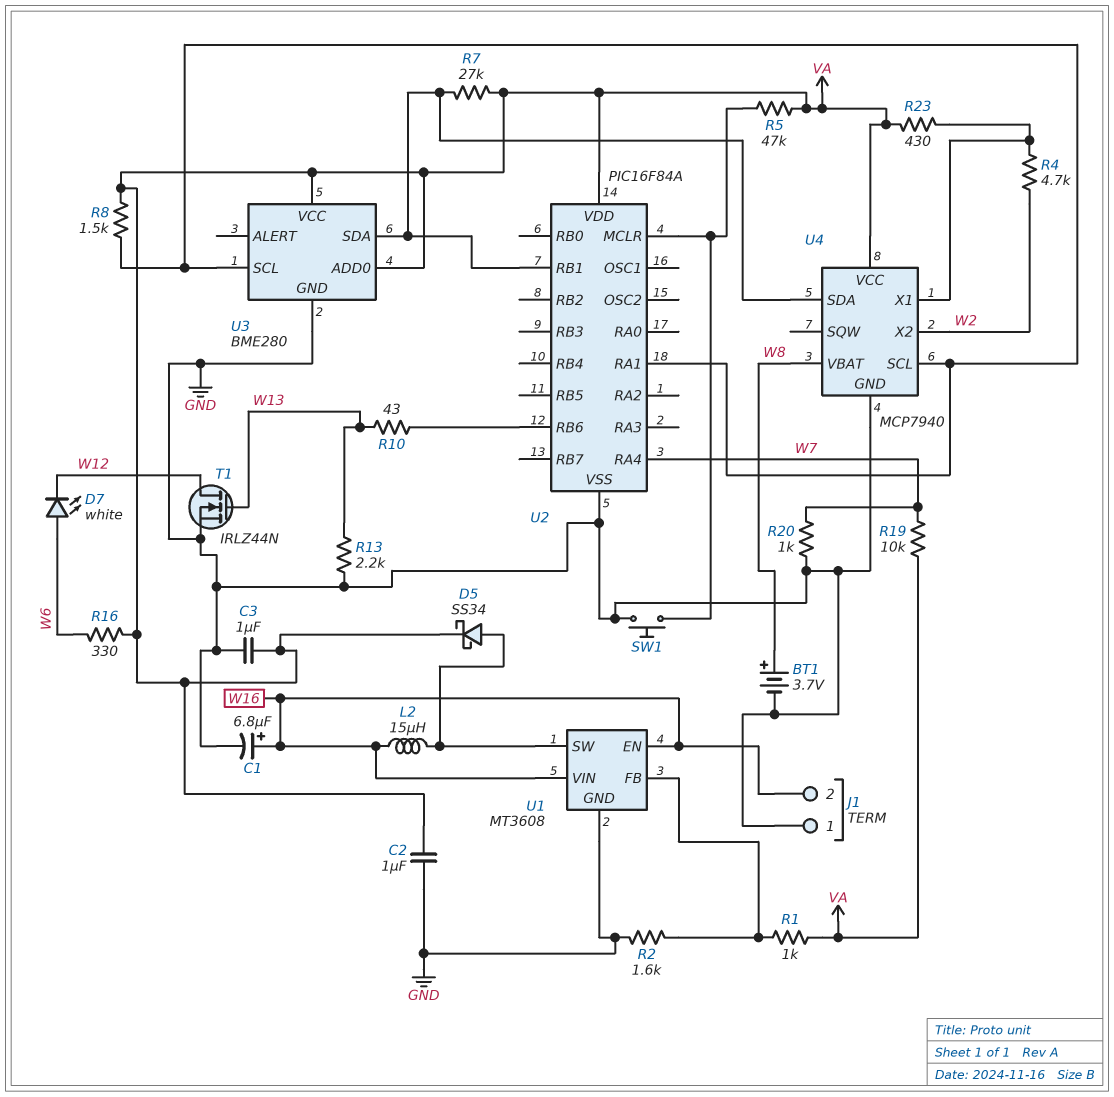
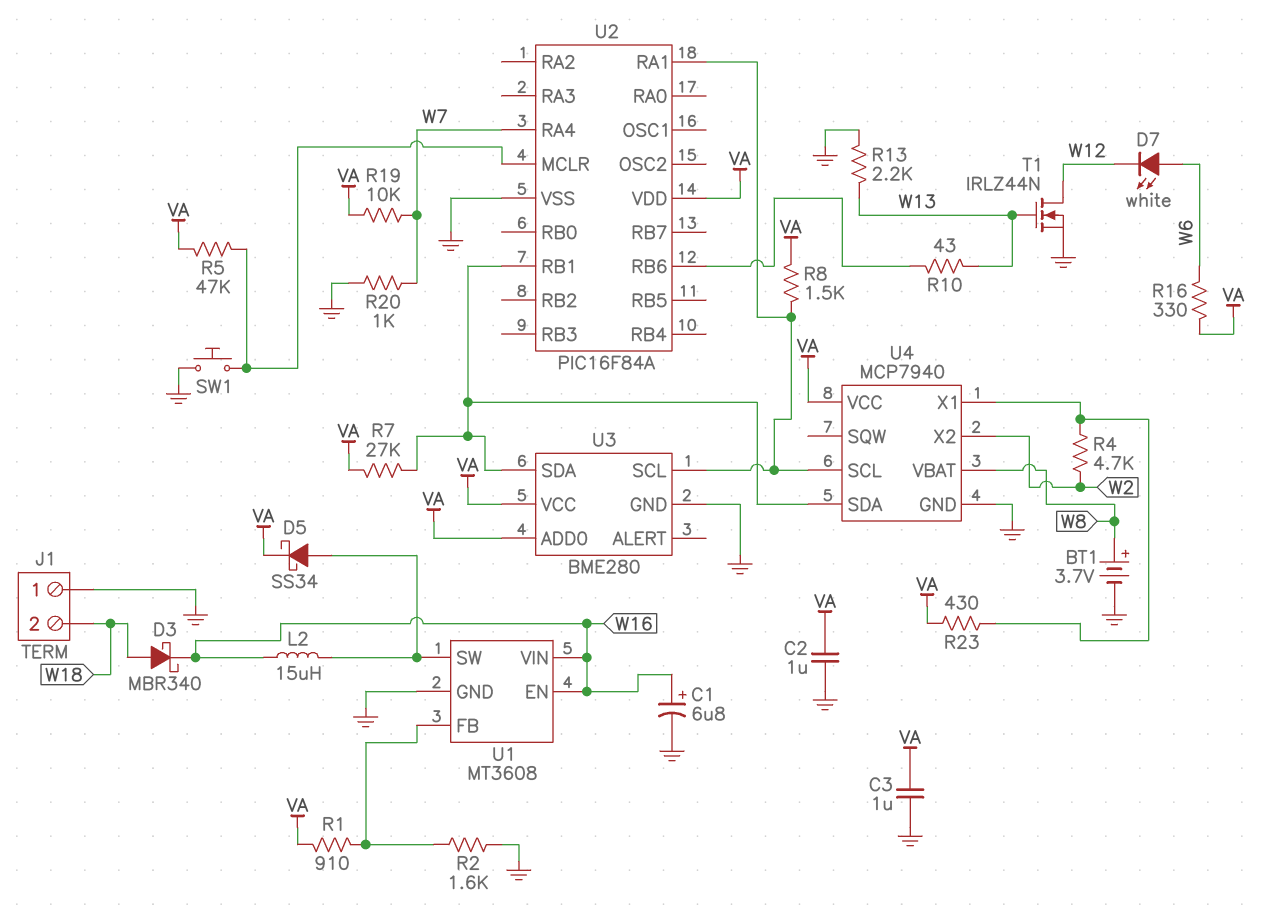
D3: none -> schottky MBR340 (A W18, K W16)
J1 pin 2: W16 -> W18
R1: 1k (U1/FB, VA) -> 910 (U1/FB, VA)

